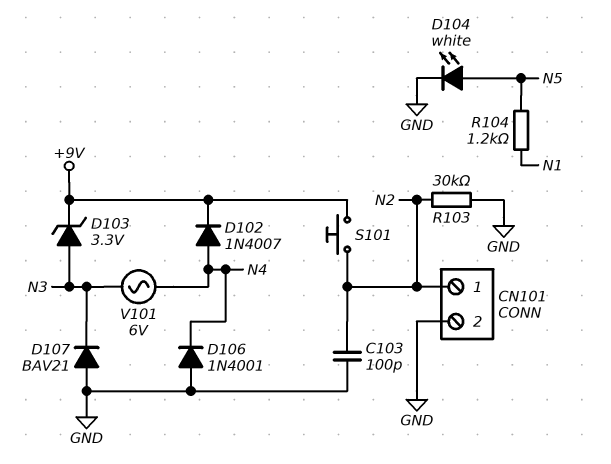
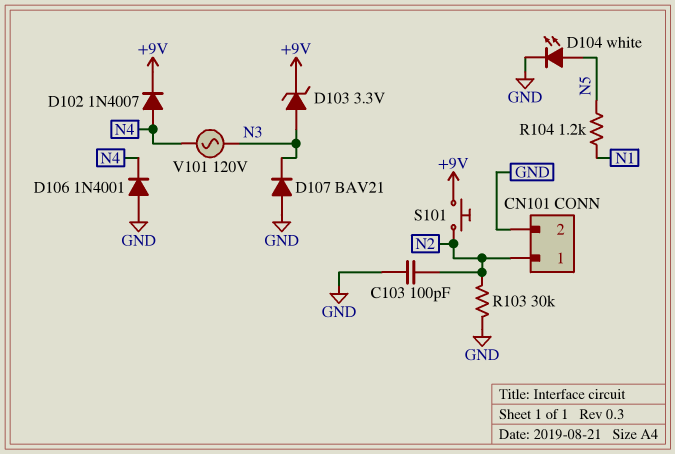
V101: AC 6V (N3, N4) -> AC 120V (N3, N4)

